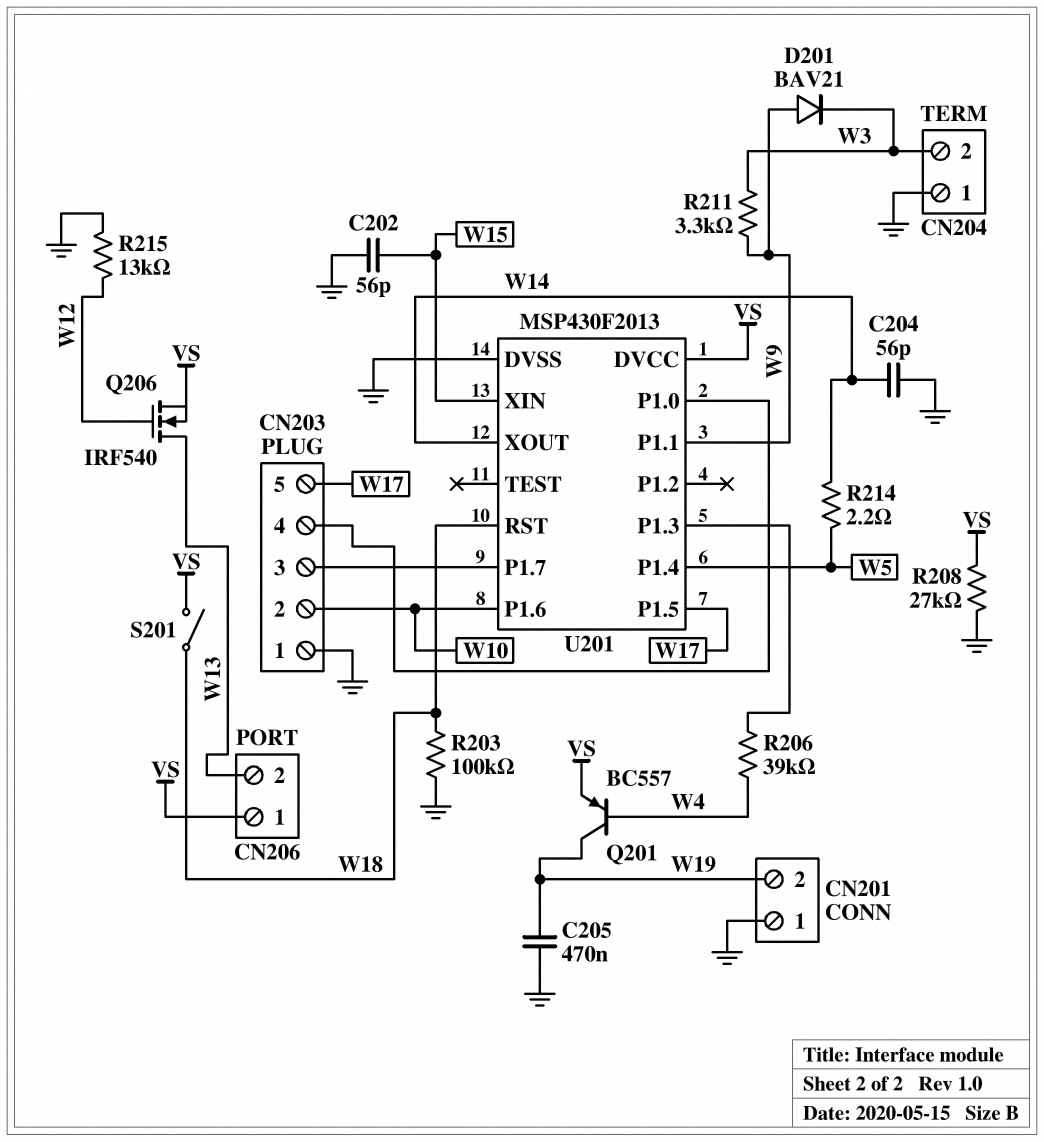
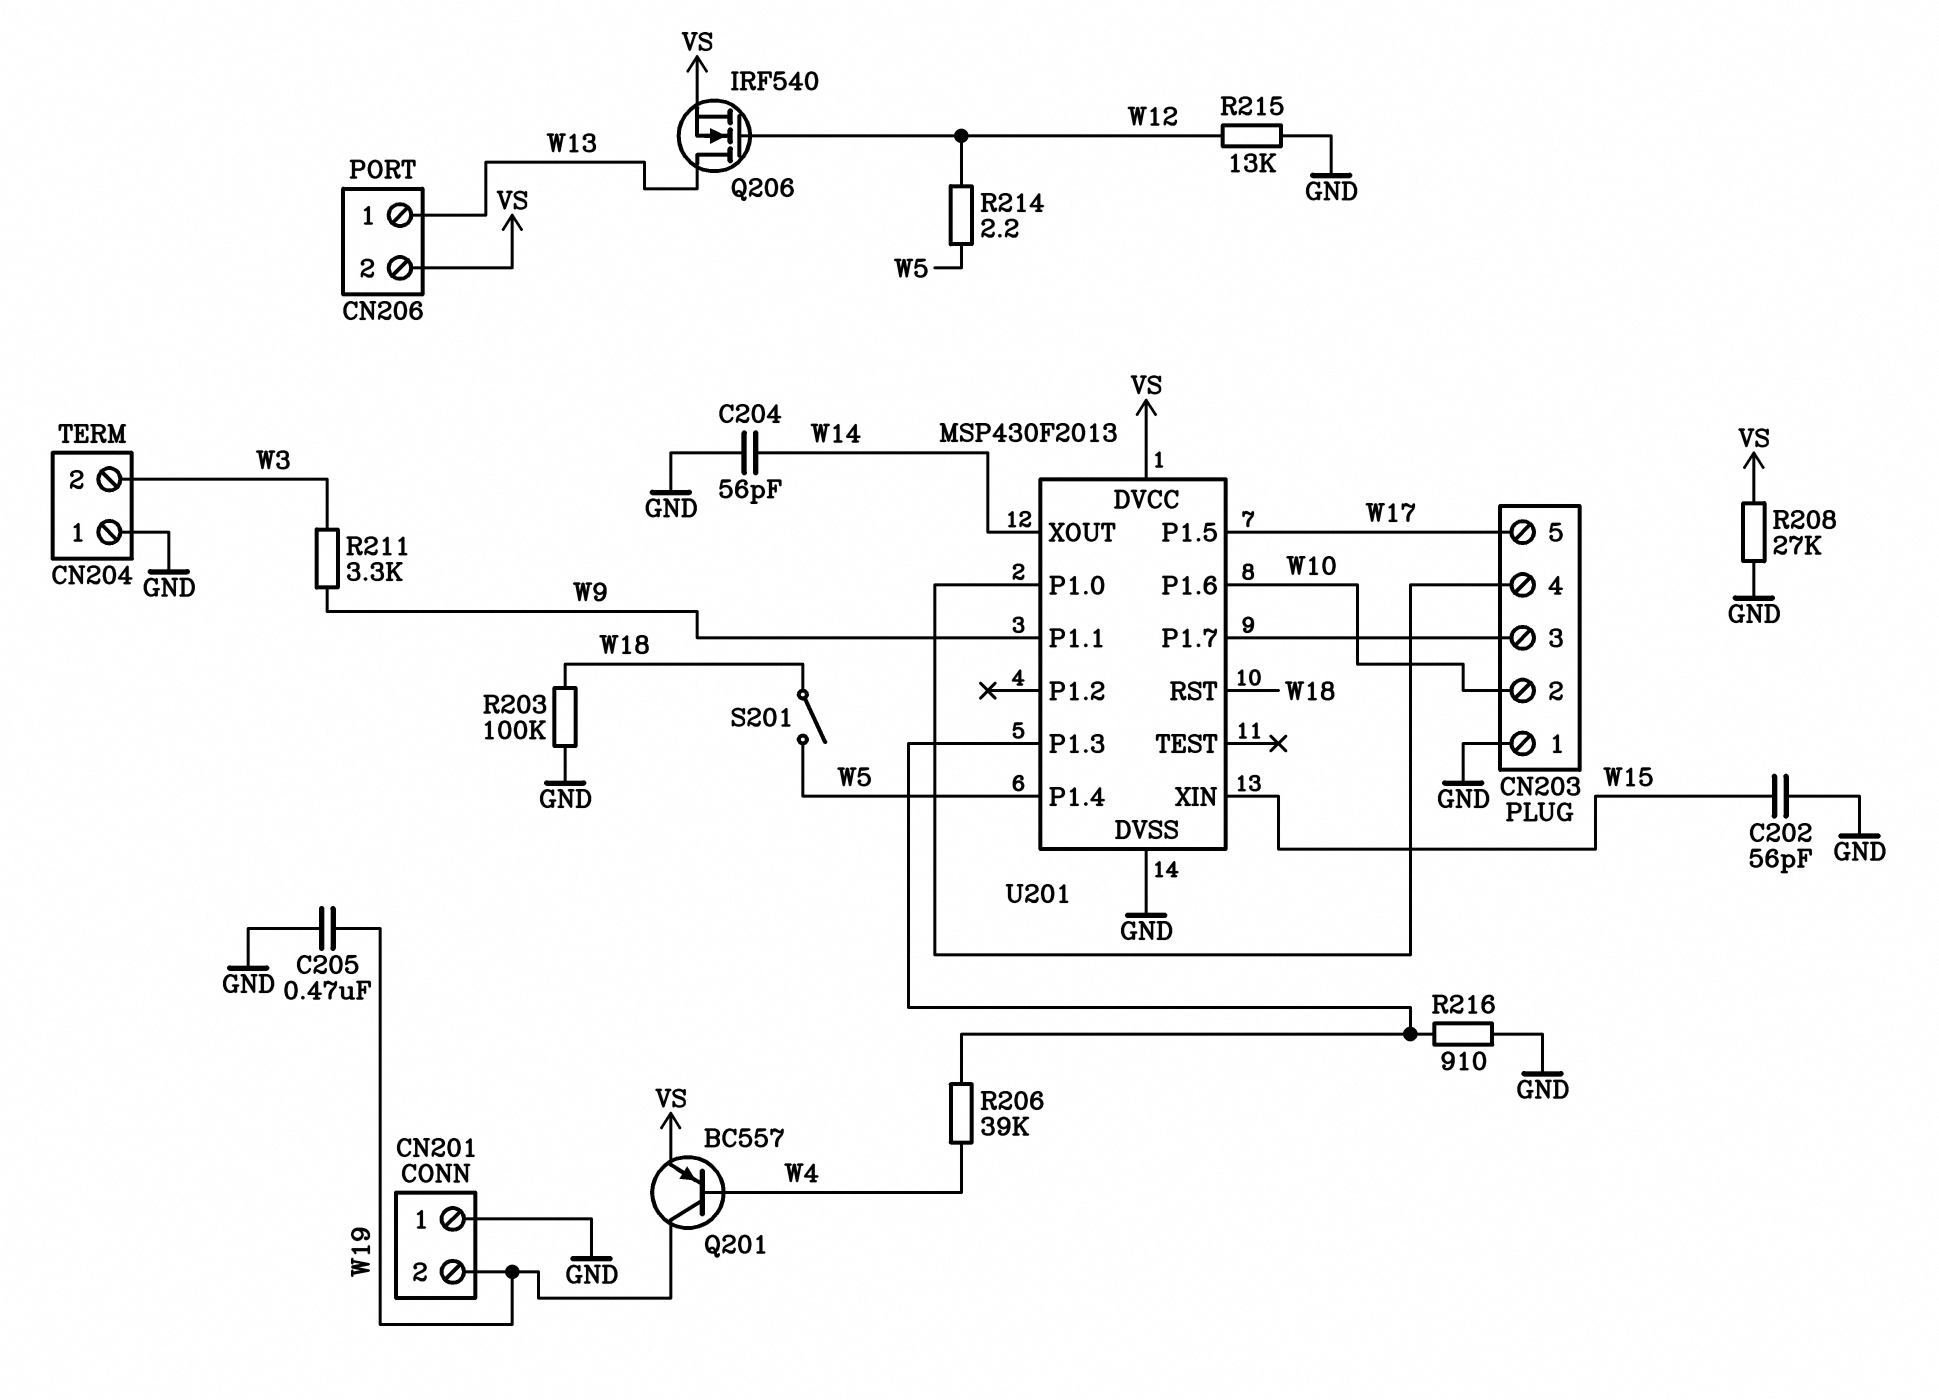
CN206 pin 1: VS -> W13
CN206 pin 2: W13 -> VS
D201: diode BAV21 (A W9, K W3) -> none
R214: 2.2 (W5, W14) -> 2.2 (W5, W12)
R216: none -> 910 (GND, U201/P1.3)
S201: switch (VS, W18) -> switch (W5, W18)

